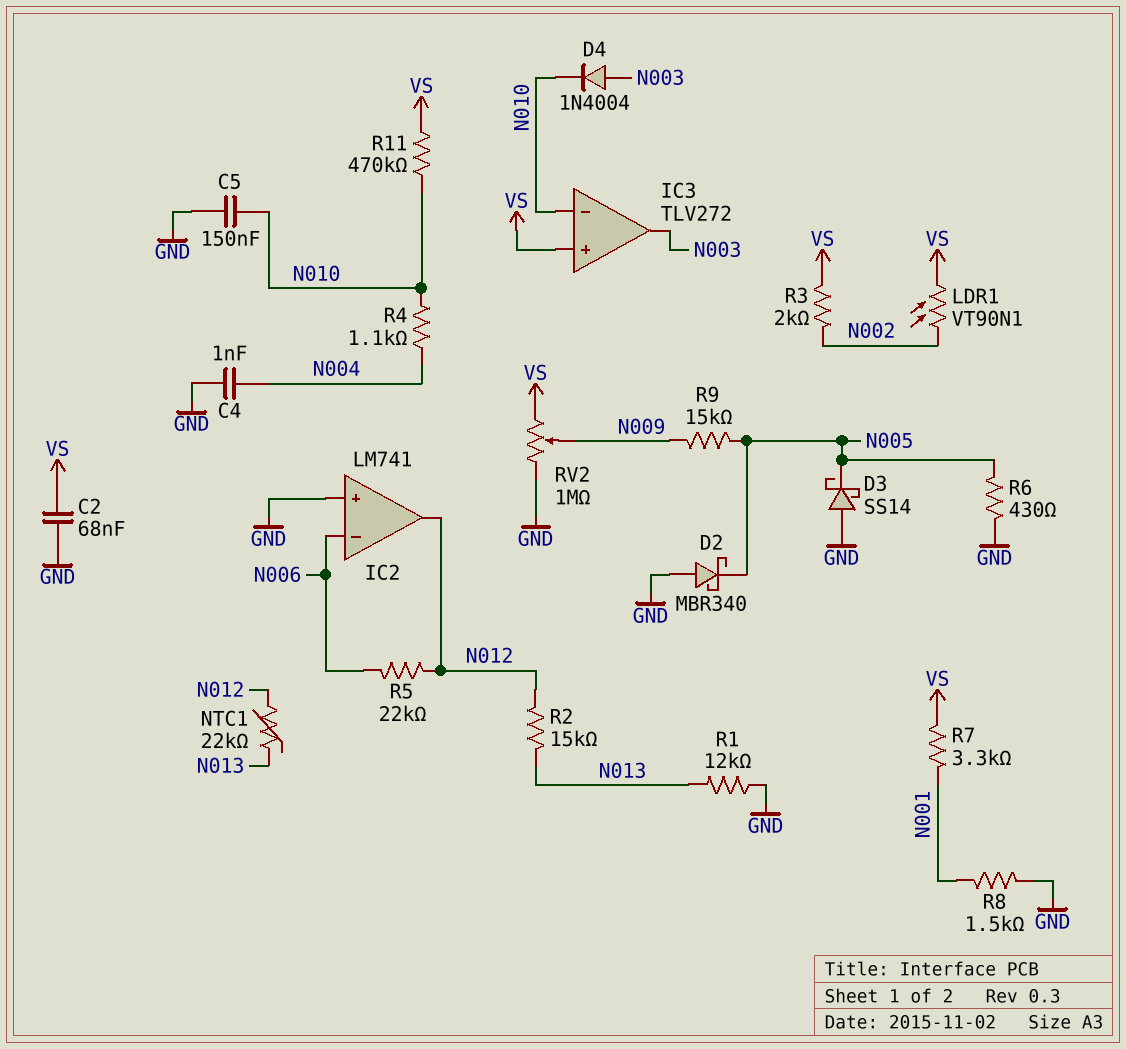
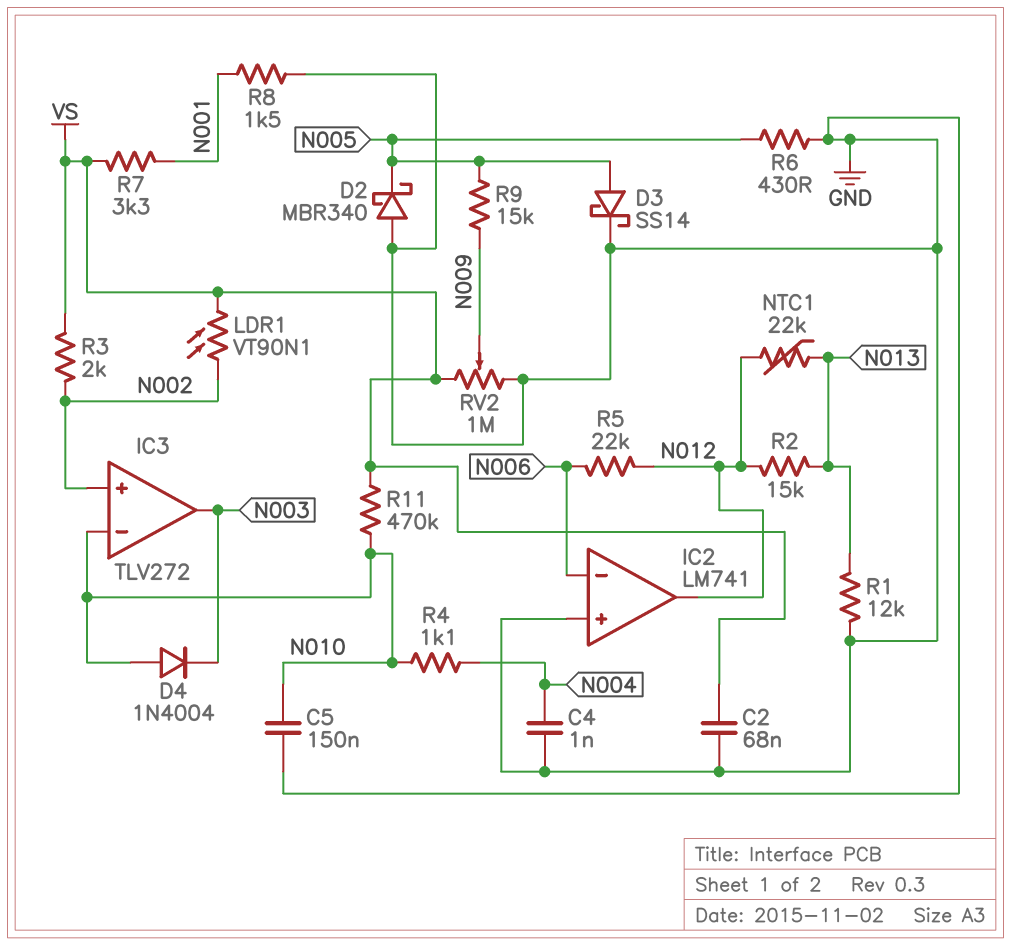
D3: schottky SS14 (A GND, K N005) -> schottky SS14 (A N005, K GND)
D4: diode 1N4004 (A N003, K N010) -> diode 1N4004 (A N010, K N003)
IC3 pin in+: VS -> N002

